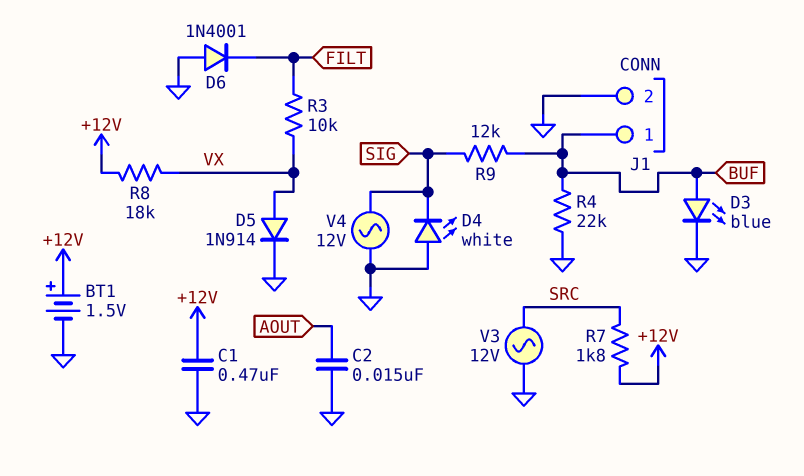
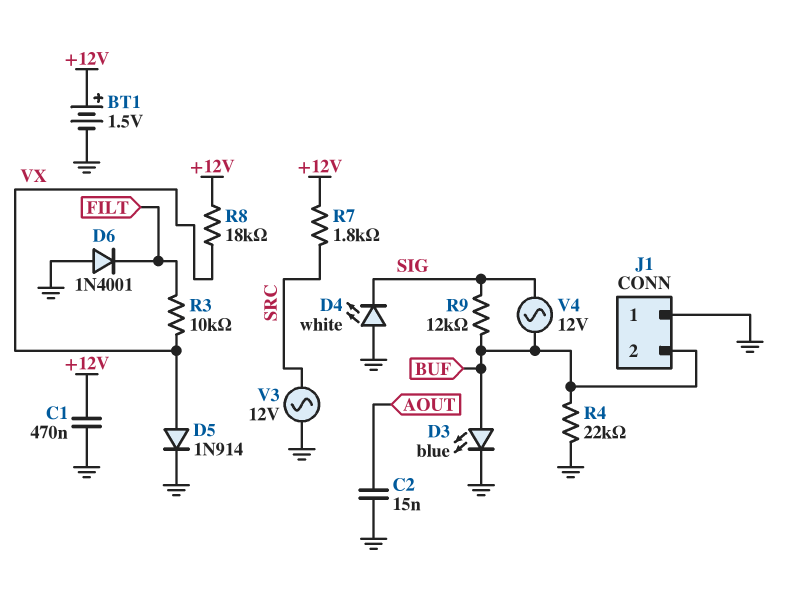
J1 pin 1: BUF -> GND
J1 pin 2: GND -> BUF
V4: AC 12V (GND, SIG) -> AC 12V (BUF, SIG)

